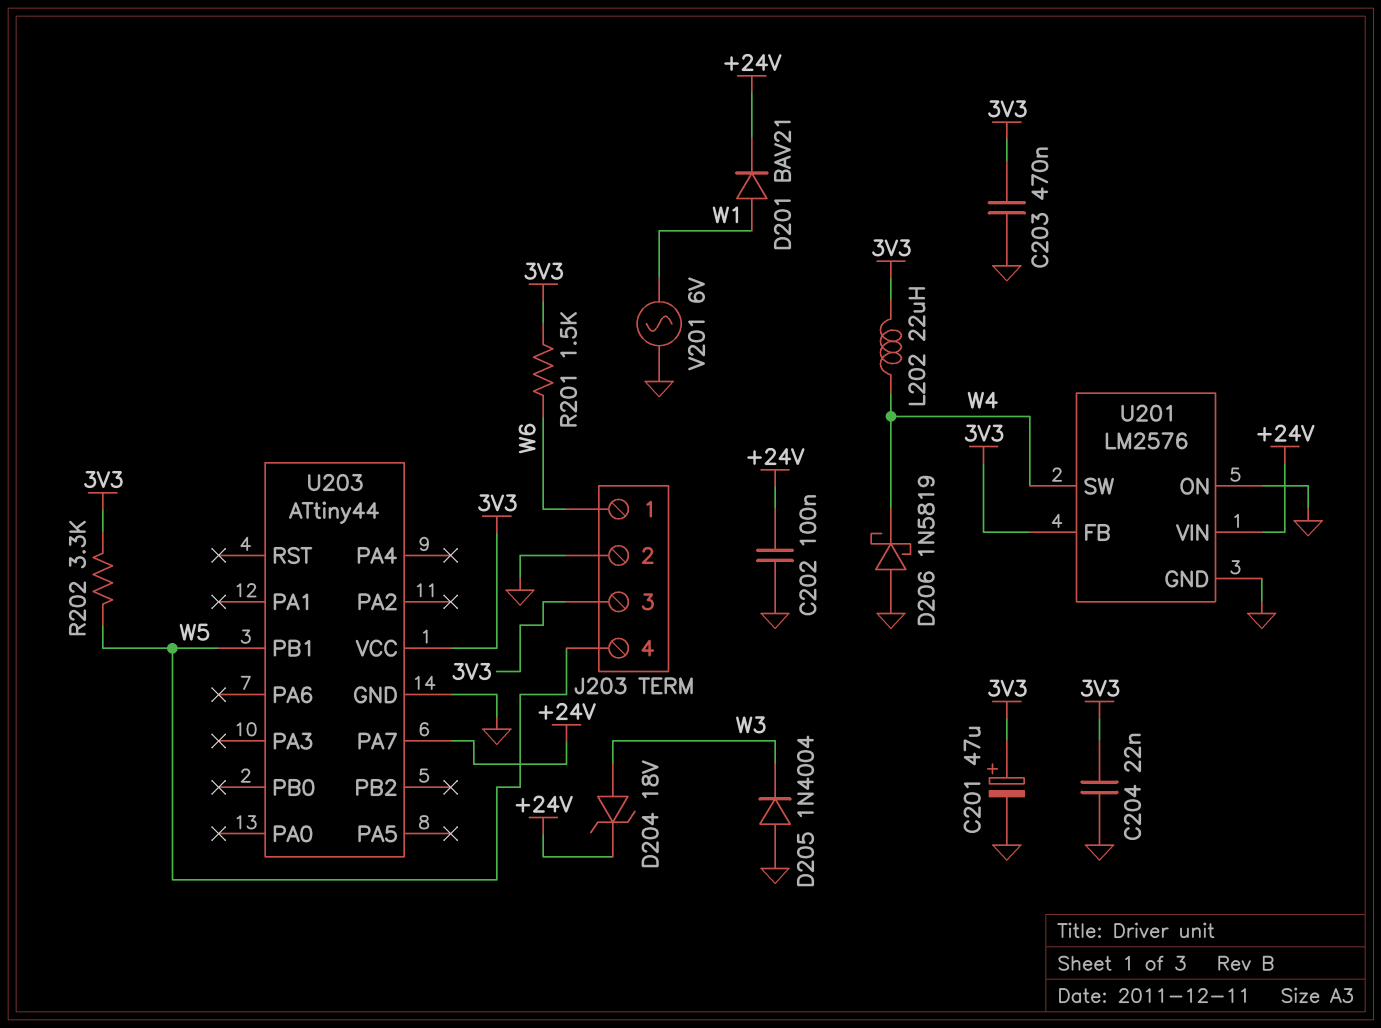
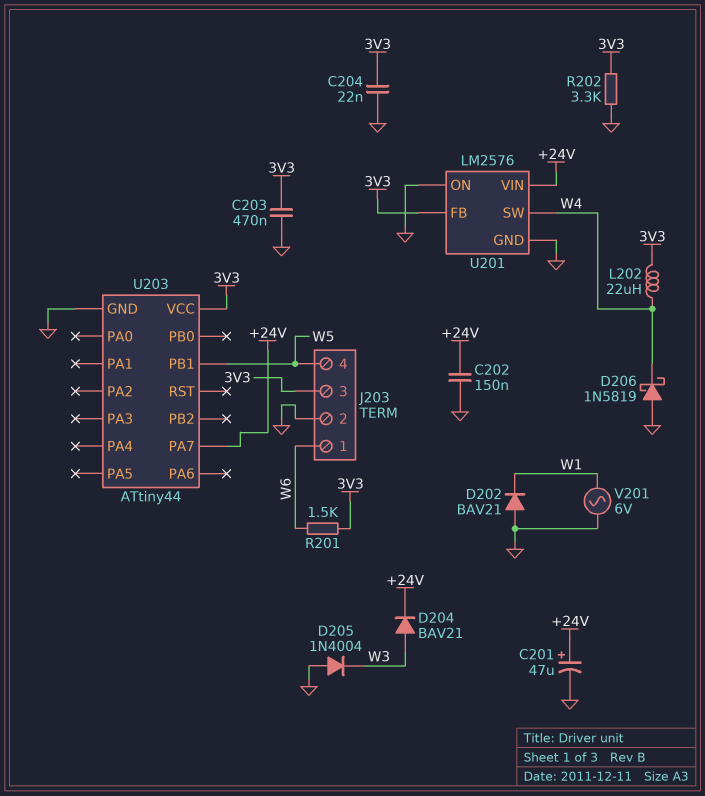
C201: 47uF (plus 3V3, minus GND) -> 47uF (plus +24V, minus GND)
C202: 100nF (+24V, GND) -> 150nF (+24V, GND)
D201: diode BAV21 (A W1, K +24V) -> none
D202: none -> diode BAV21 (A GND, K W1)
D204: zener 18V (A W3, K +24V) -> diode BAV21 (A W3, K +24V)
R202: 3.3k (3V3, W5) -> 3.3k (3V3, GND)

